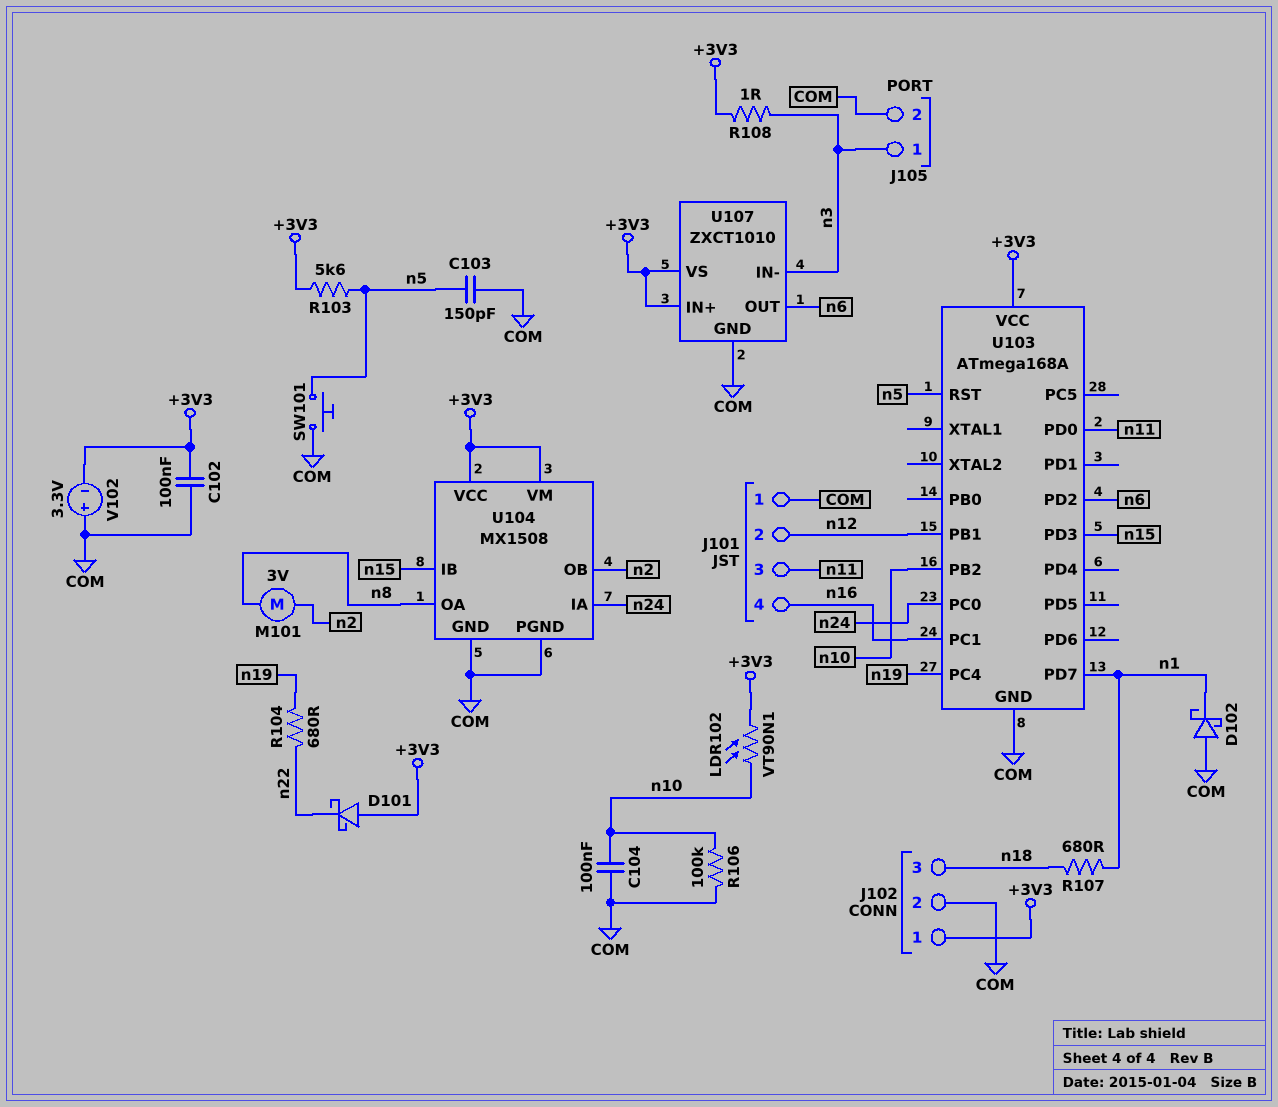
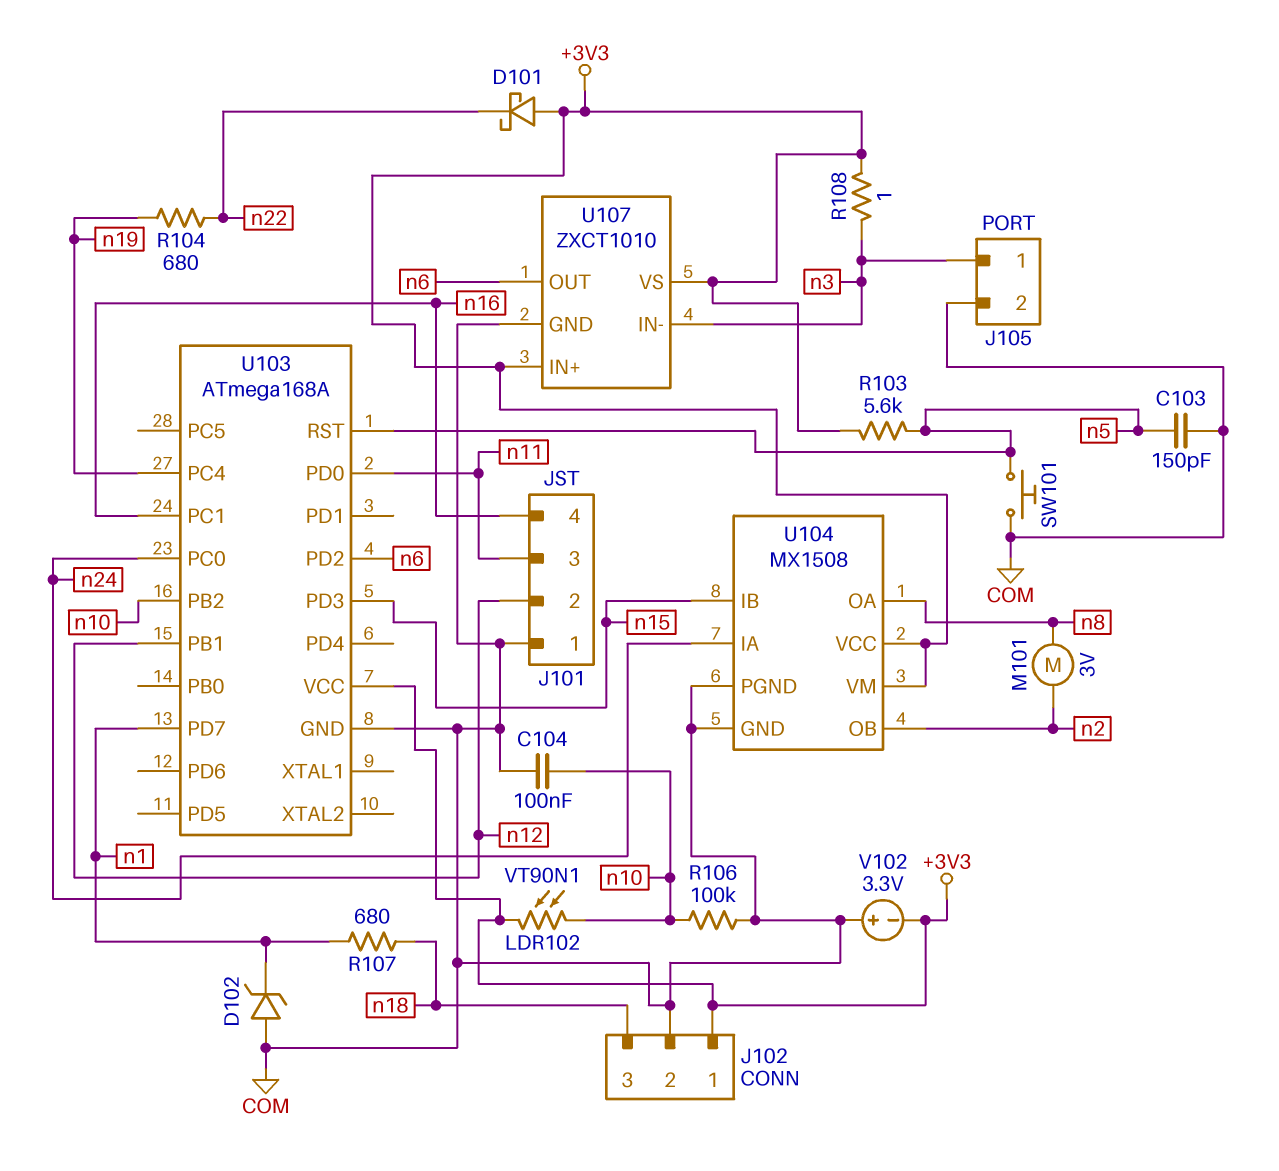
C102: 100nF (+3V3, COM) -> none
D102: schottky (A COM, K n1) -> zener (A COM, K n1)

